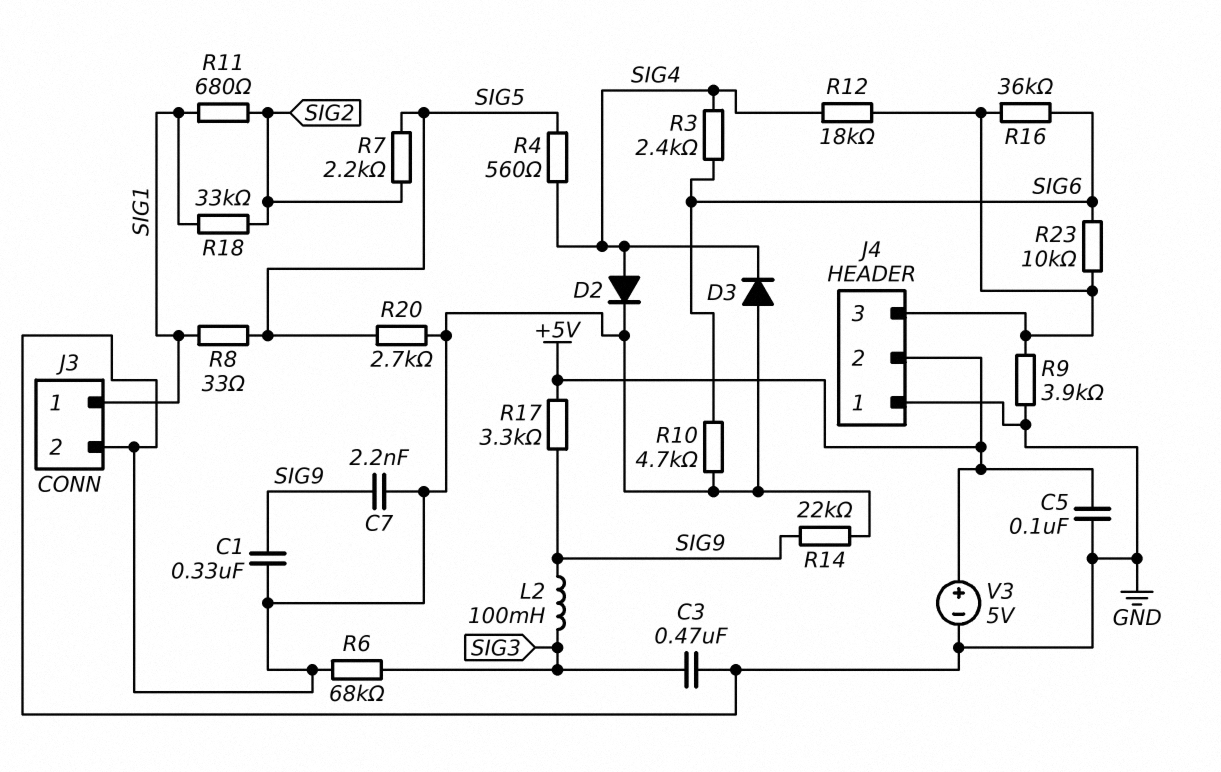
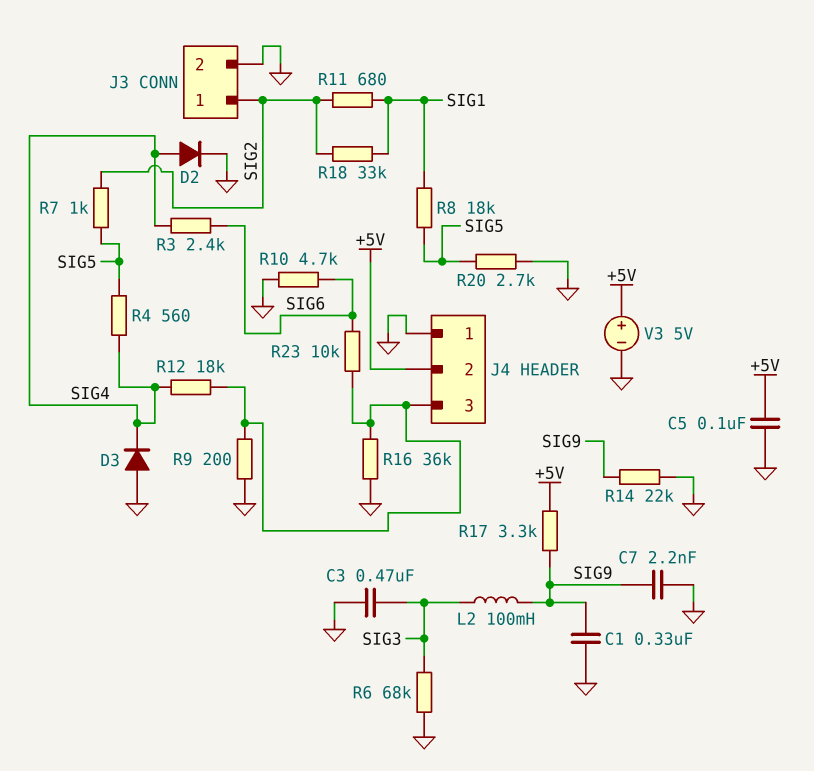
J3 pin 1: SIG1 -> SIG2
R7: 2.2k (SIG2, SIG5) -> 1k (SIG2, SIG5)
R8: 33 (SIG1, SIG5) -> 18k (SIG1, SIG5)
R9: 3.9k (GND, J4/3) -> 200 (GND, J4/3)
R16: 36k (J4/3, SIG6) -> 36k (GND, J4/3)

